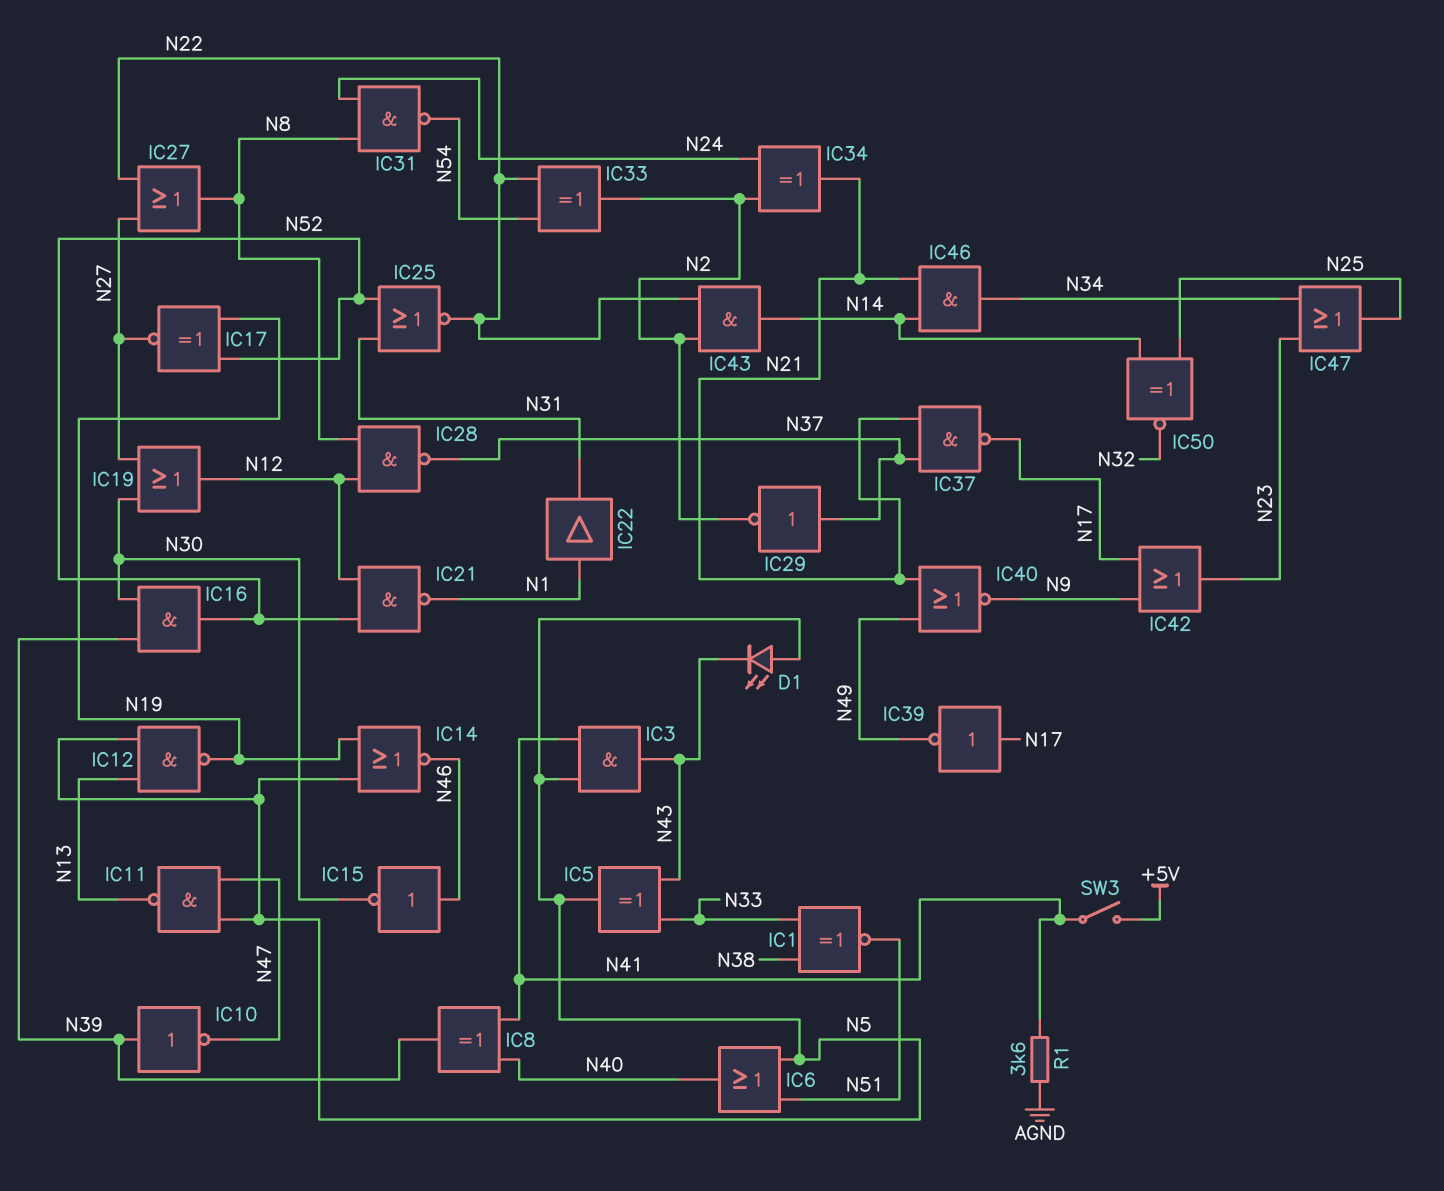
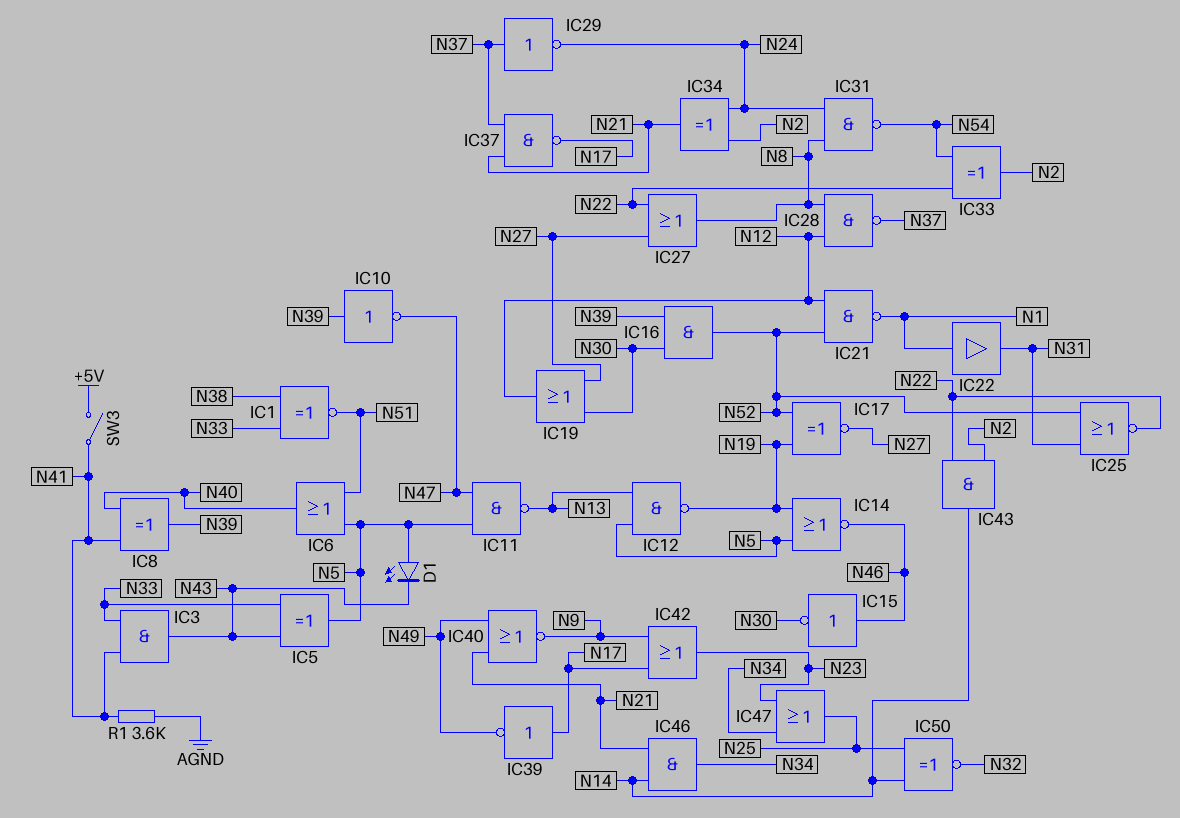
IC3: AND (in N5, in N41, out N43) -> AND (in N33, in N41, out N43)
IC29: NOT (in N37, out N2) -> NOT (in N37, out N24)

